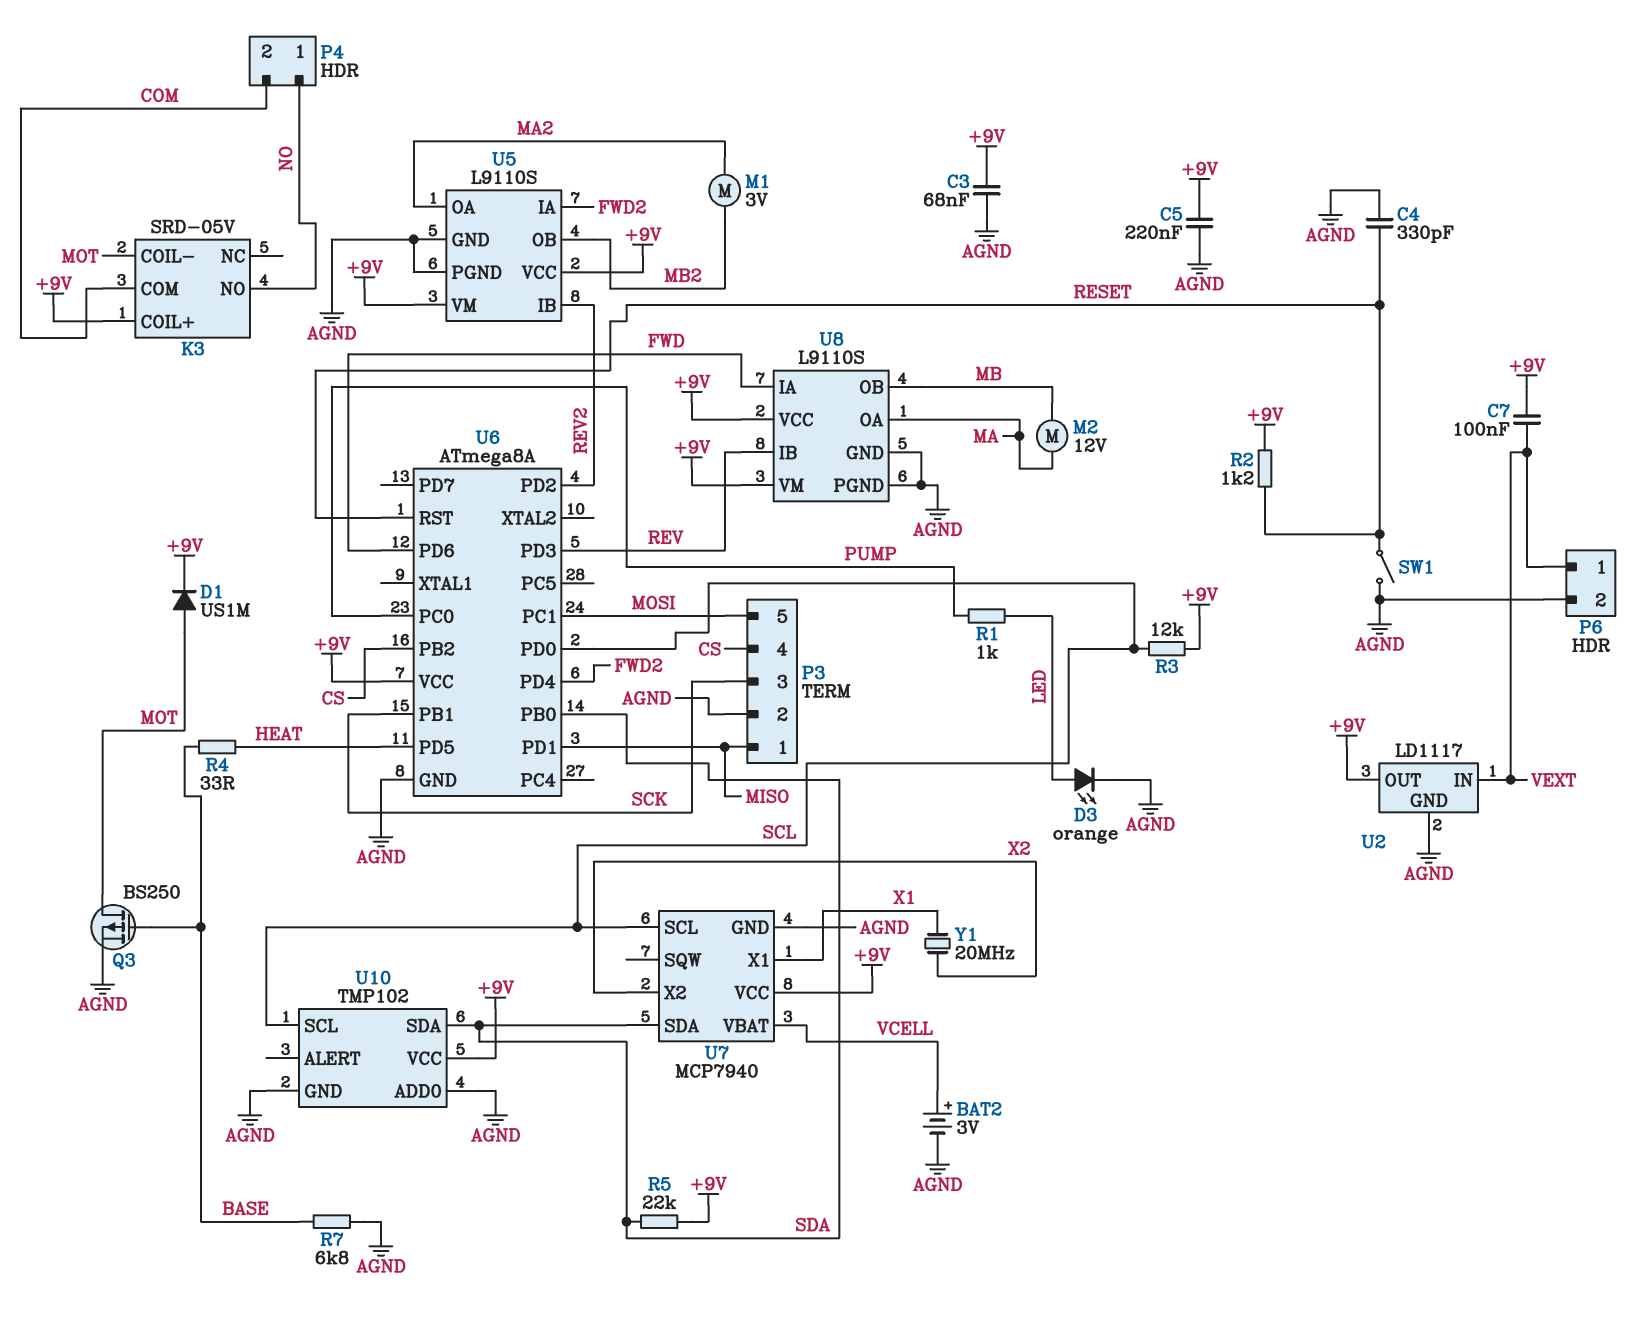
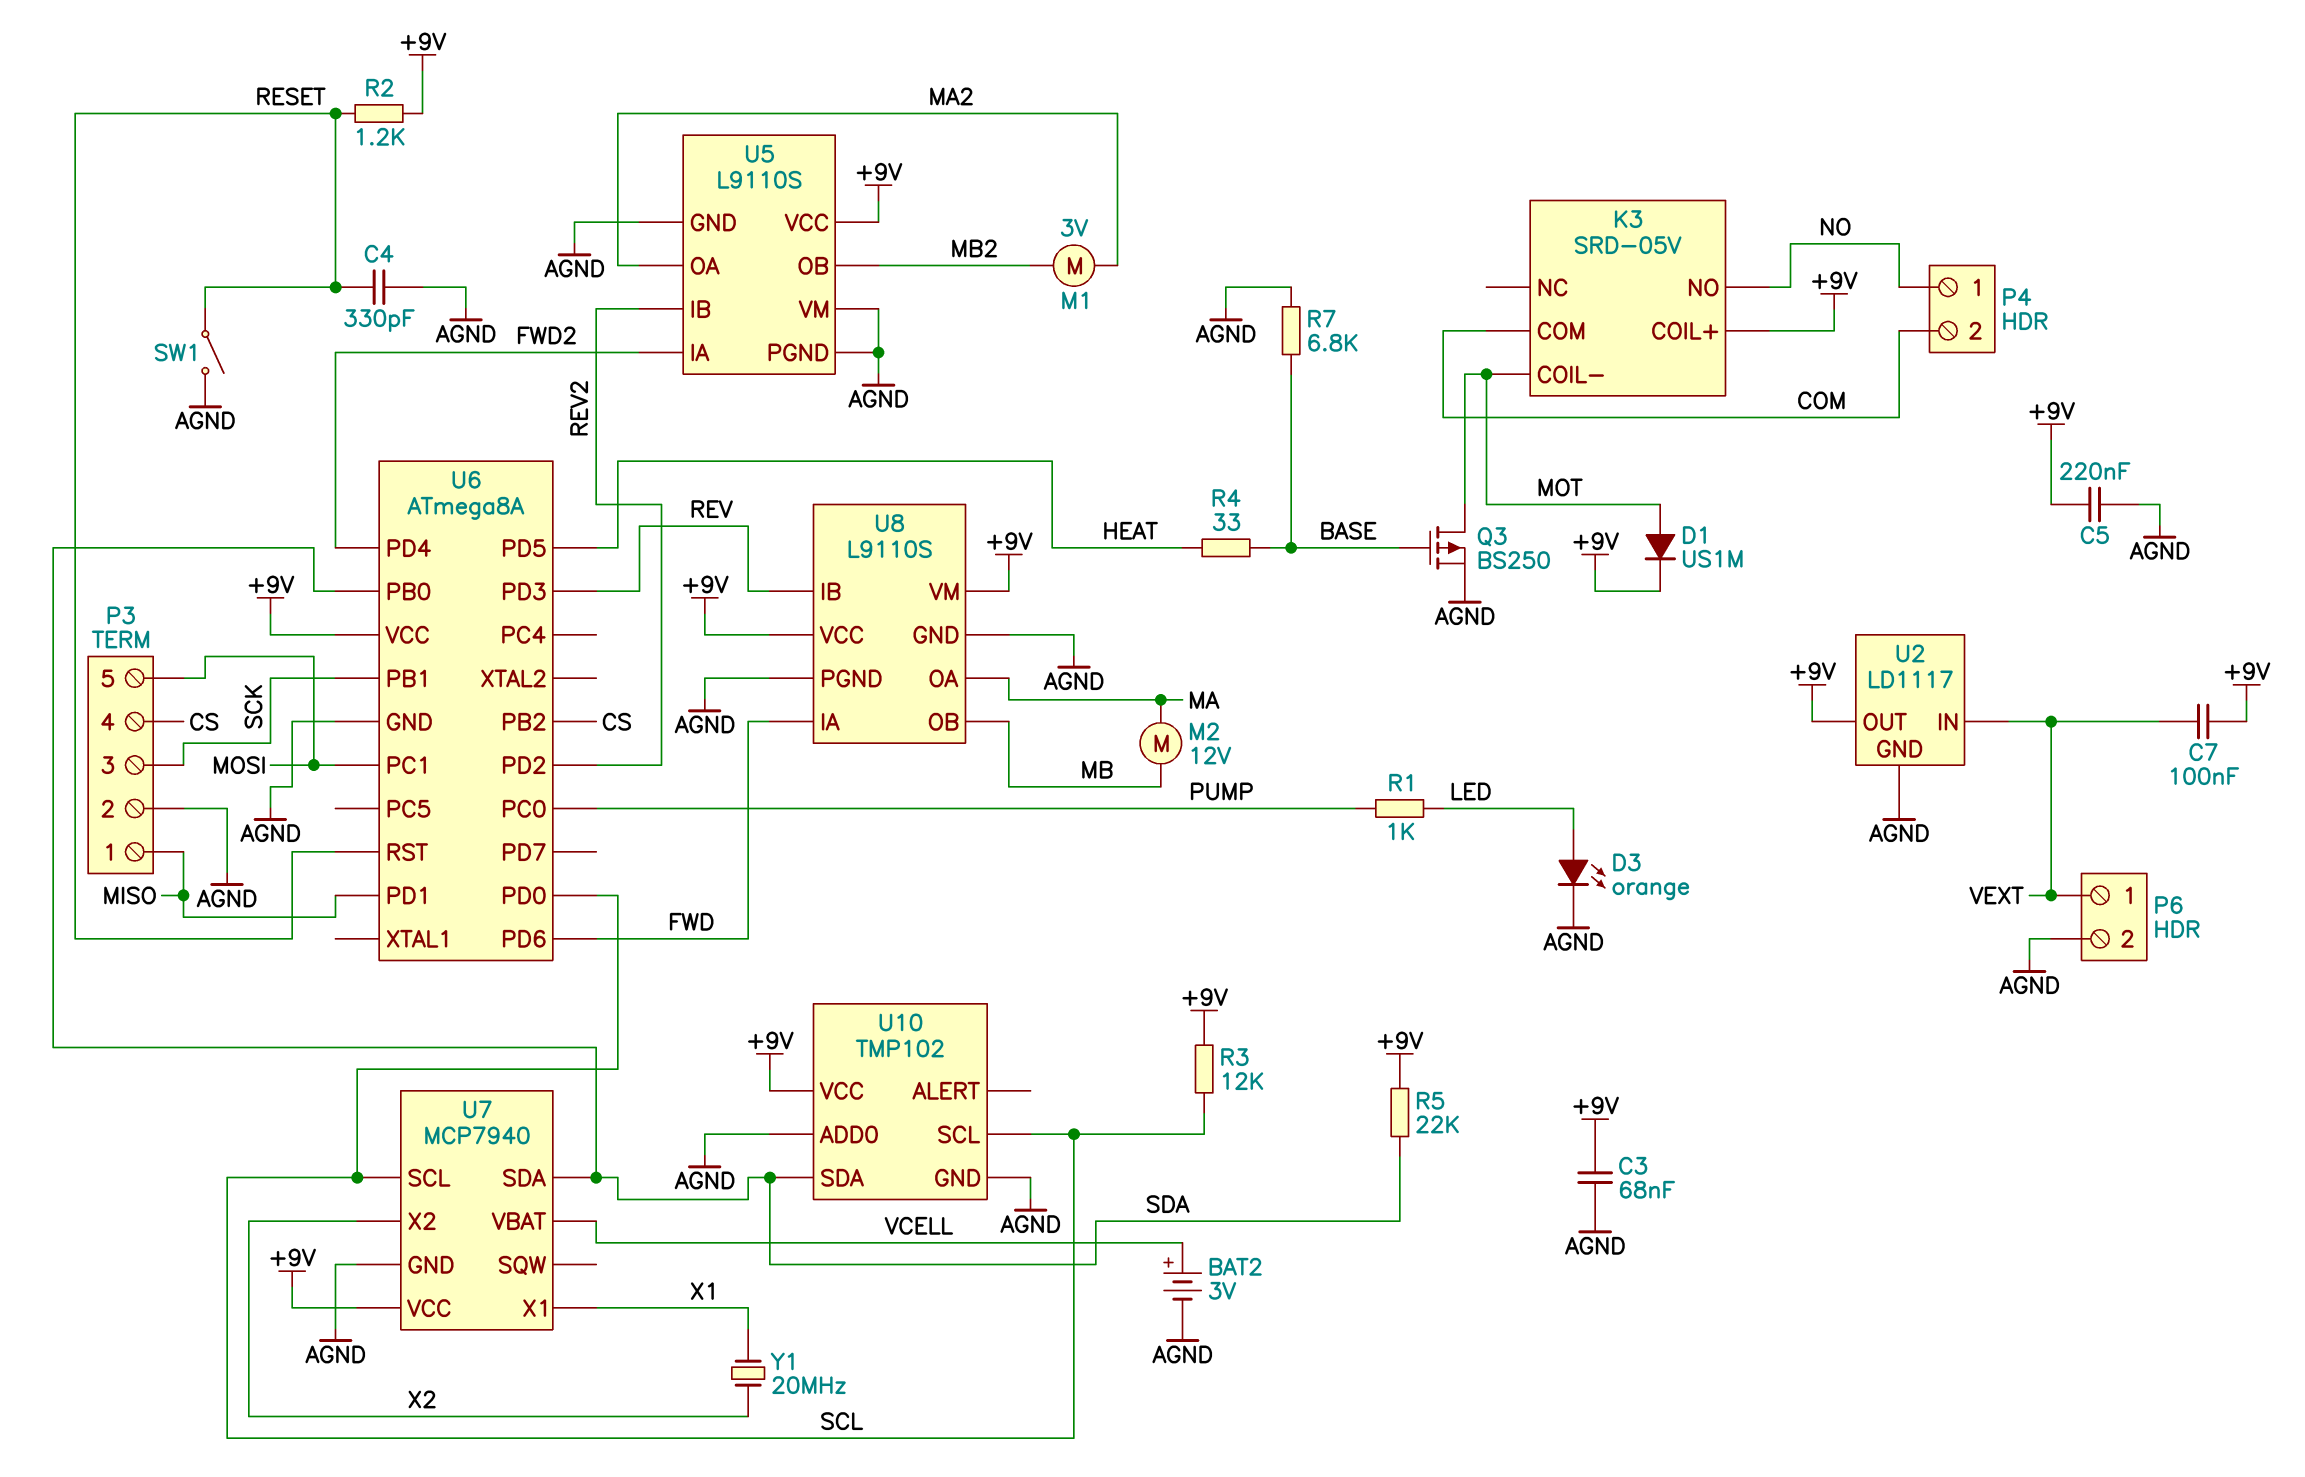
U5 pin VM: +9V -> AGND

